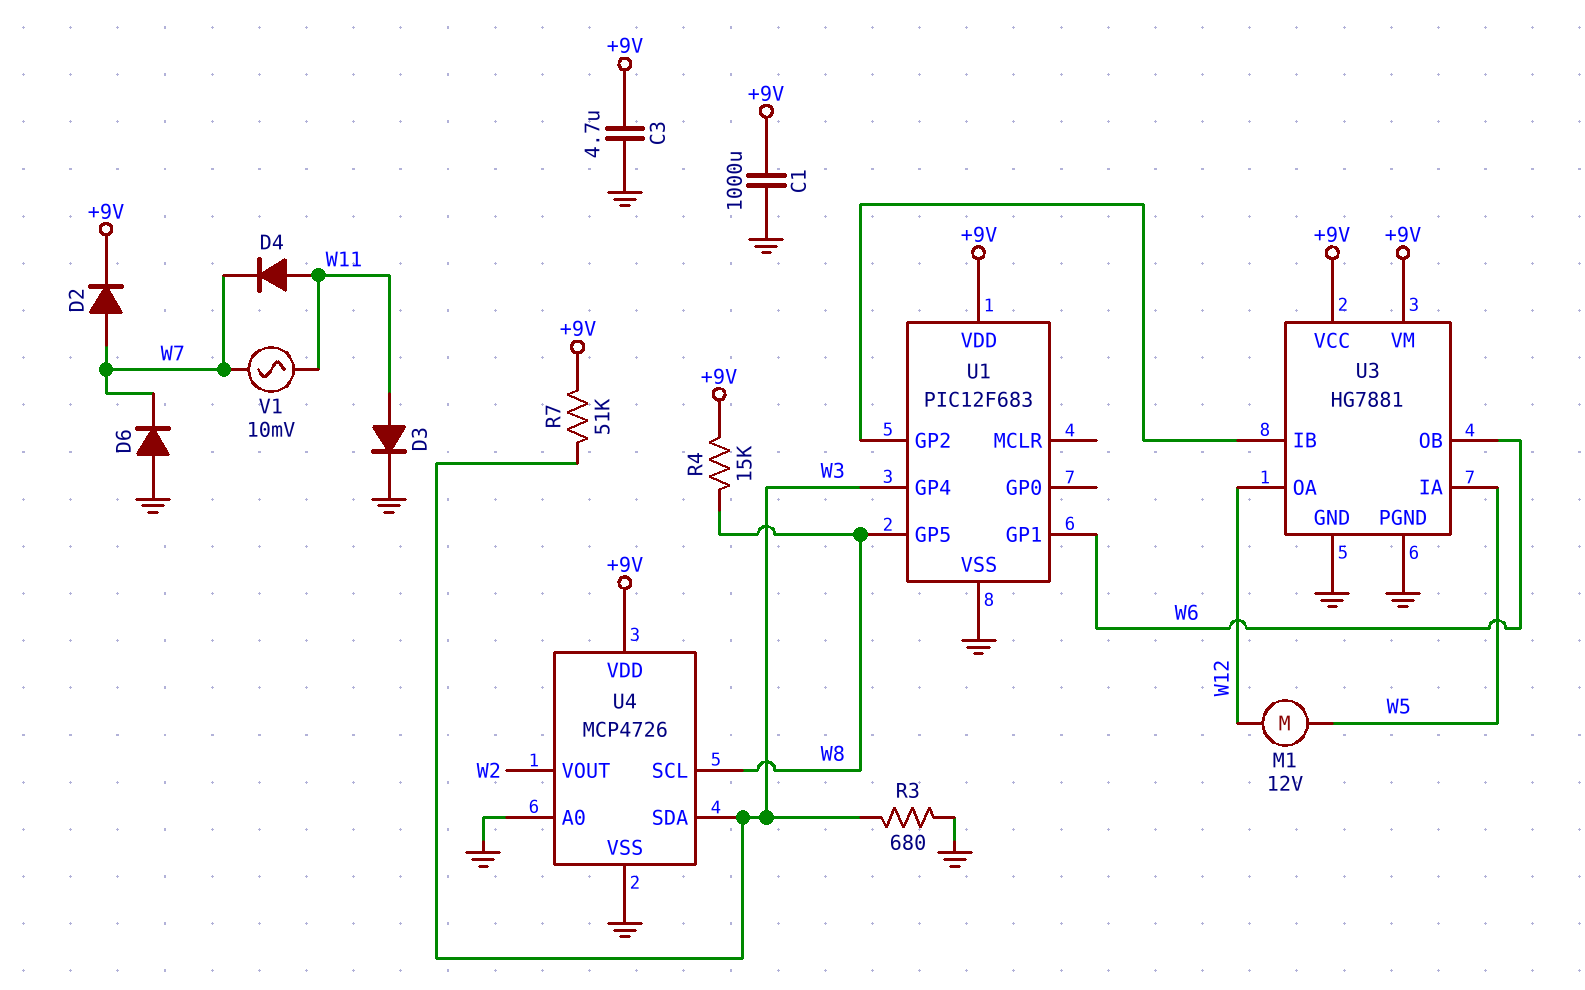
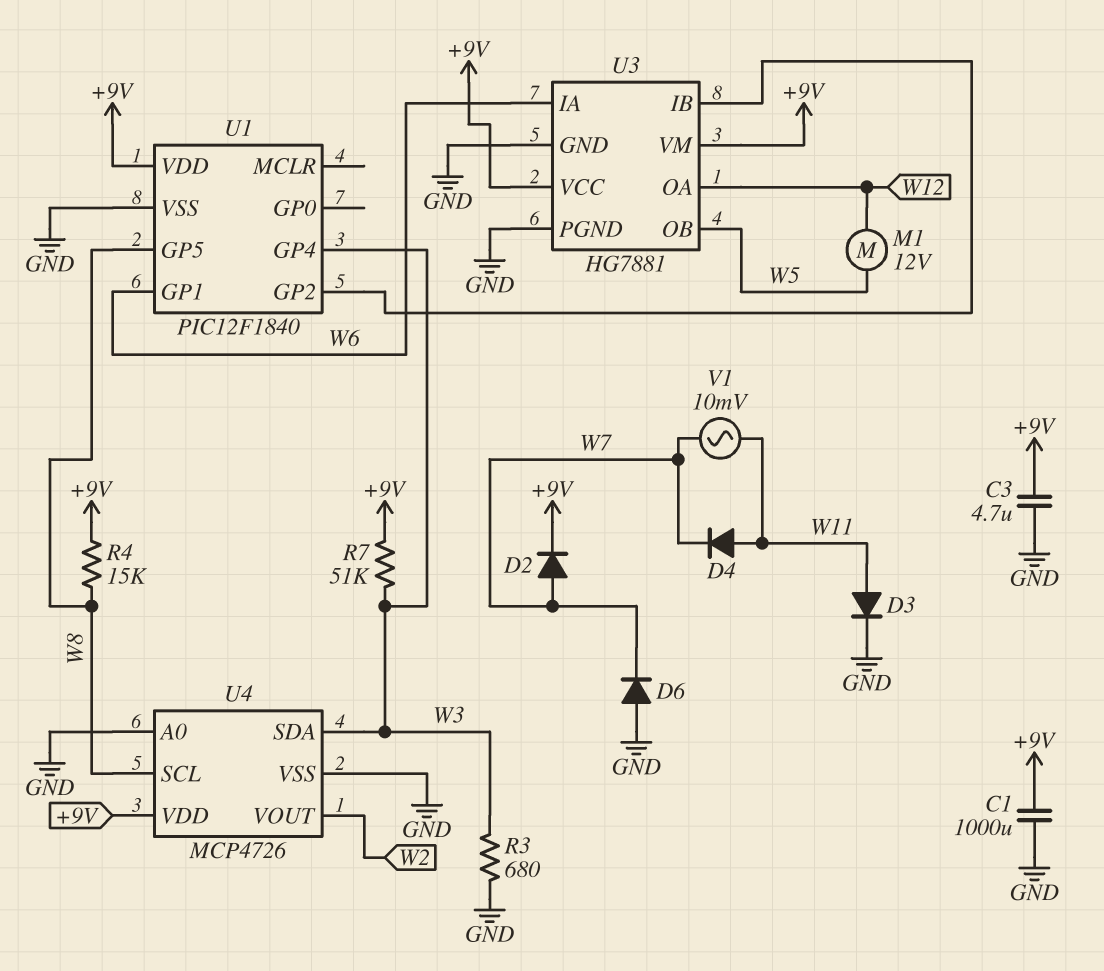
U1: PIC12F683 -> PIC12F1840
U3 pin IA: W5 -> W6
U3 pin OB: W6 -> W5

